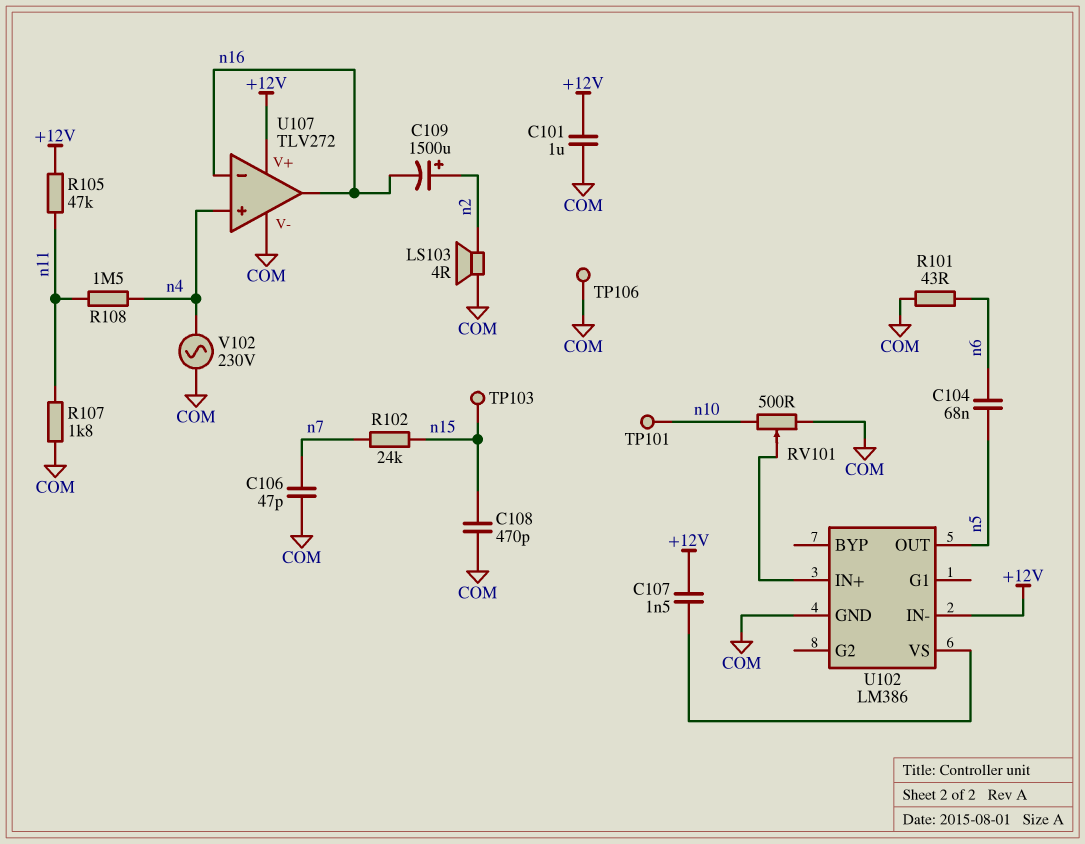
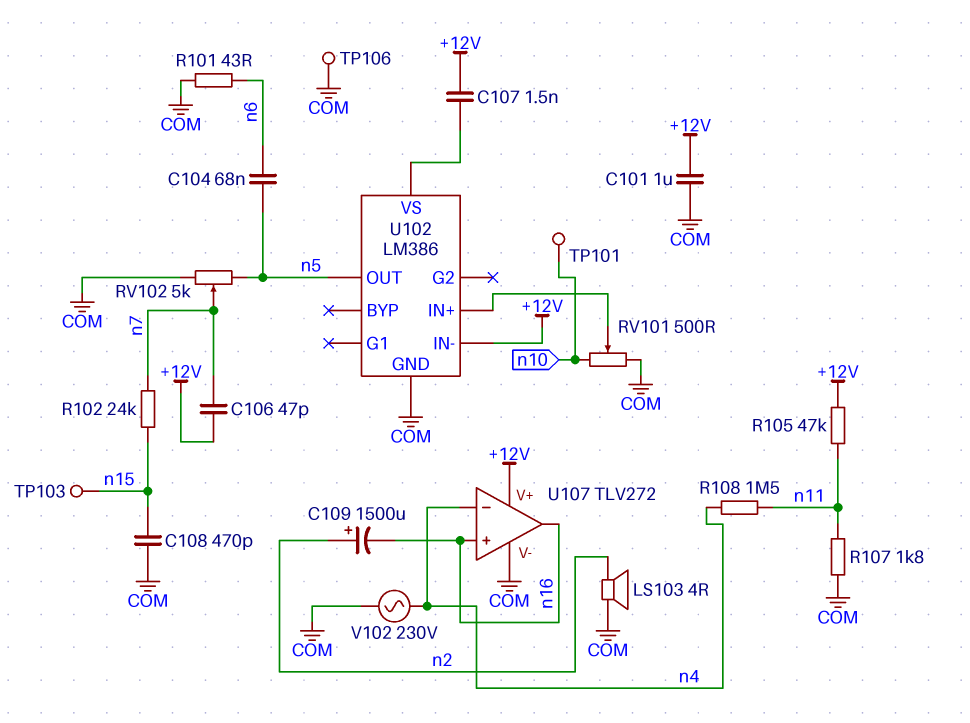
C106: 47pF (COM, n7) -> 47pF (+12V, n7)
RV102: none -> 5k (COM, n5, wiper n7)
U107 pin in+: n4 -> n16
U107 pin in-: n16 -> n4

